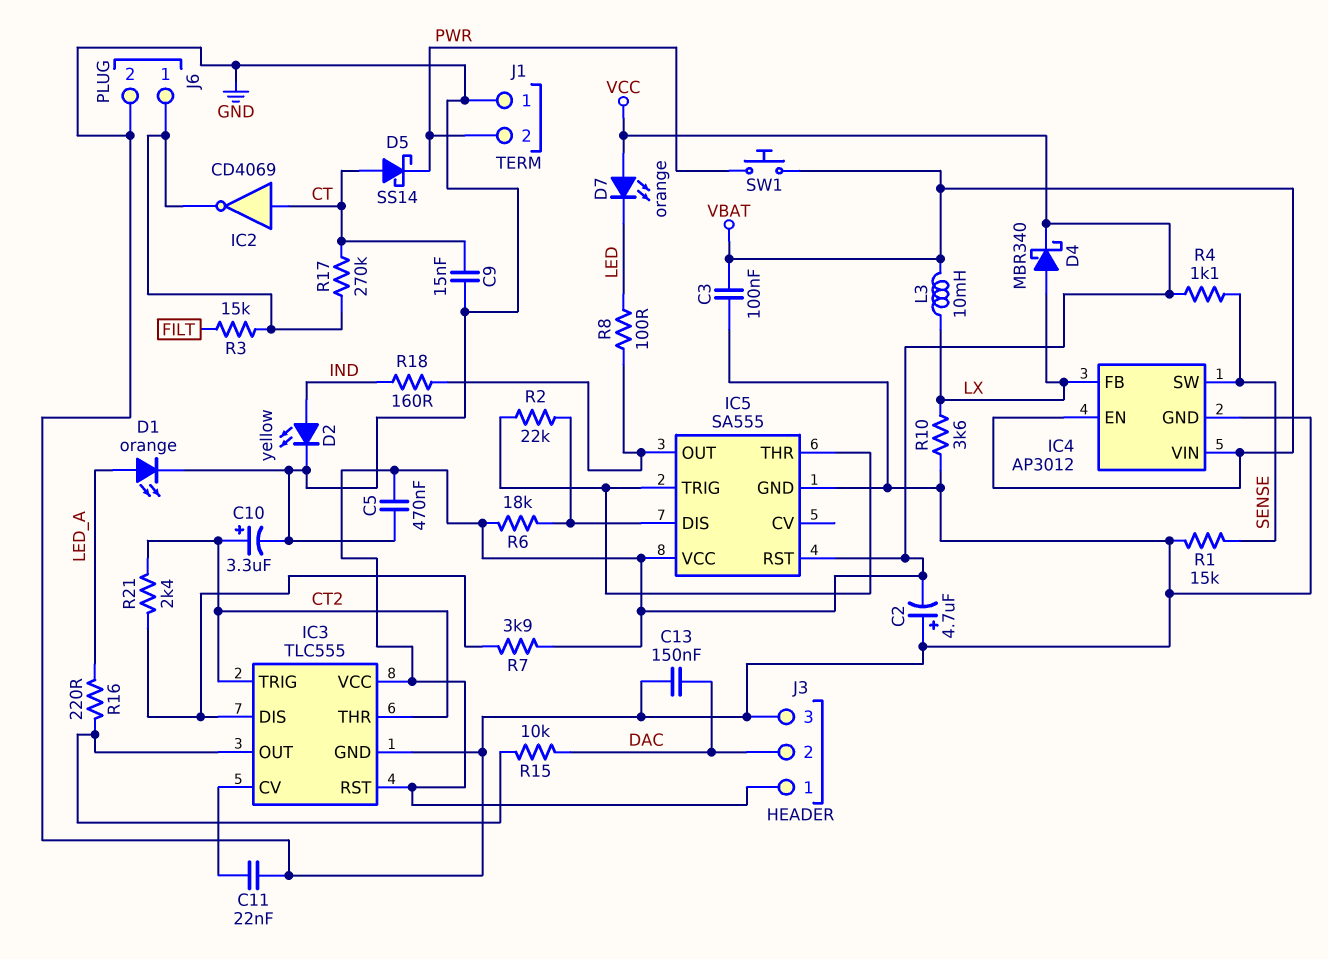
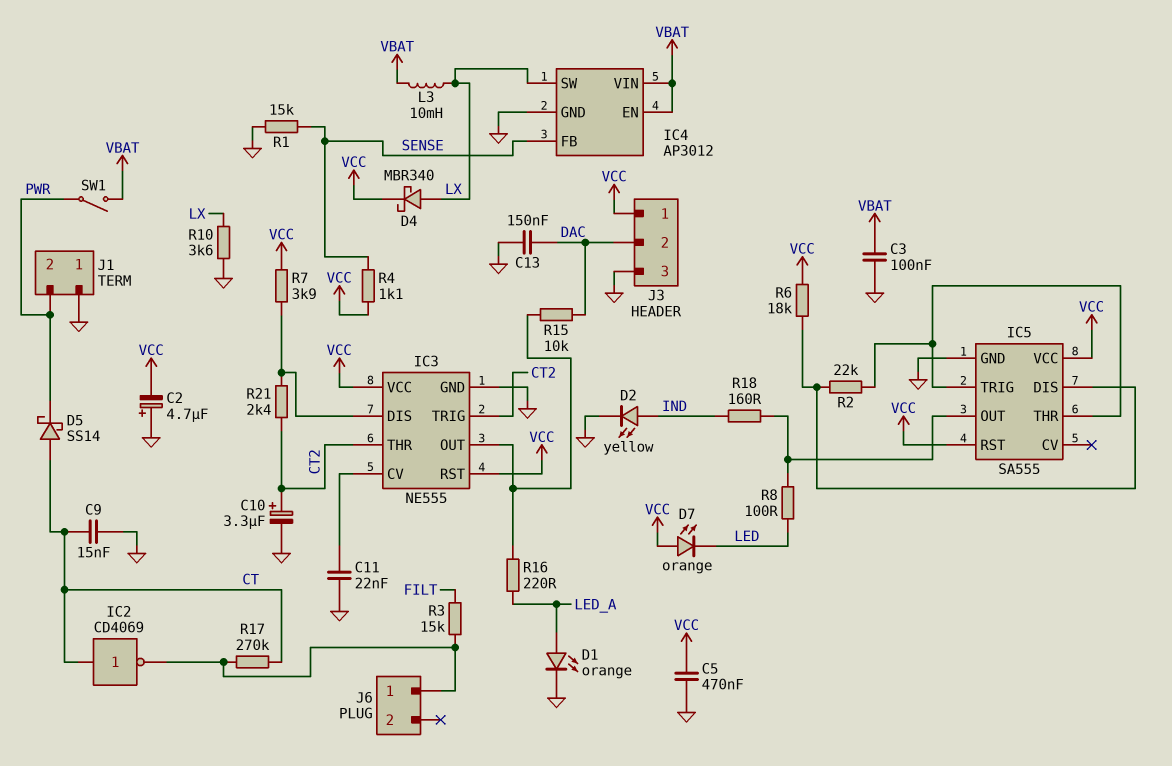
IC3: TLC555 -> NE555
IC4 pin FB: LX -> SENSE
IC4 pin SW: SENSE -> LX
J6 pin 2: GND -> none
SW1: button (PWR, VBAT) -> switch (PWR, VBAT)

